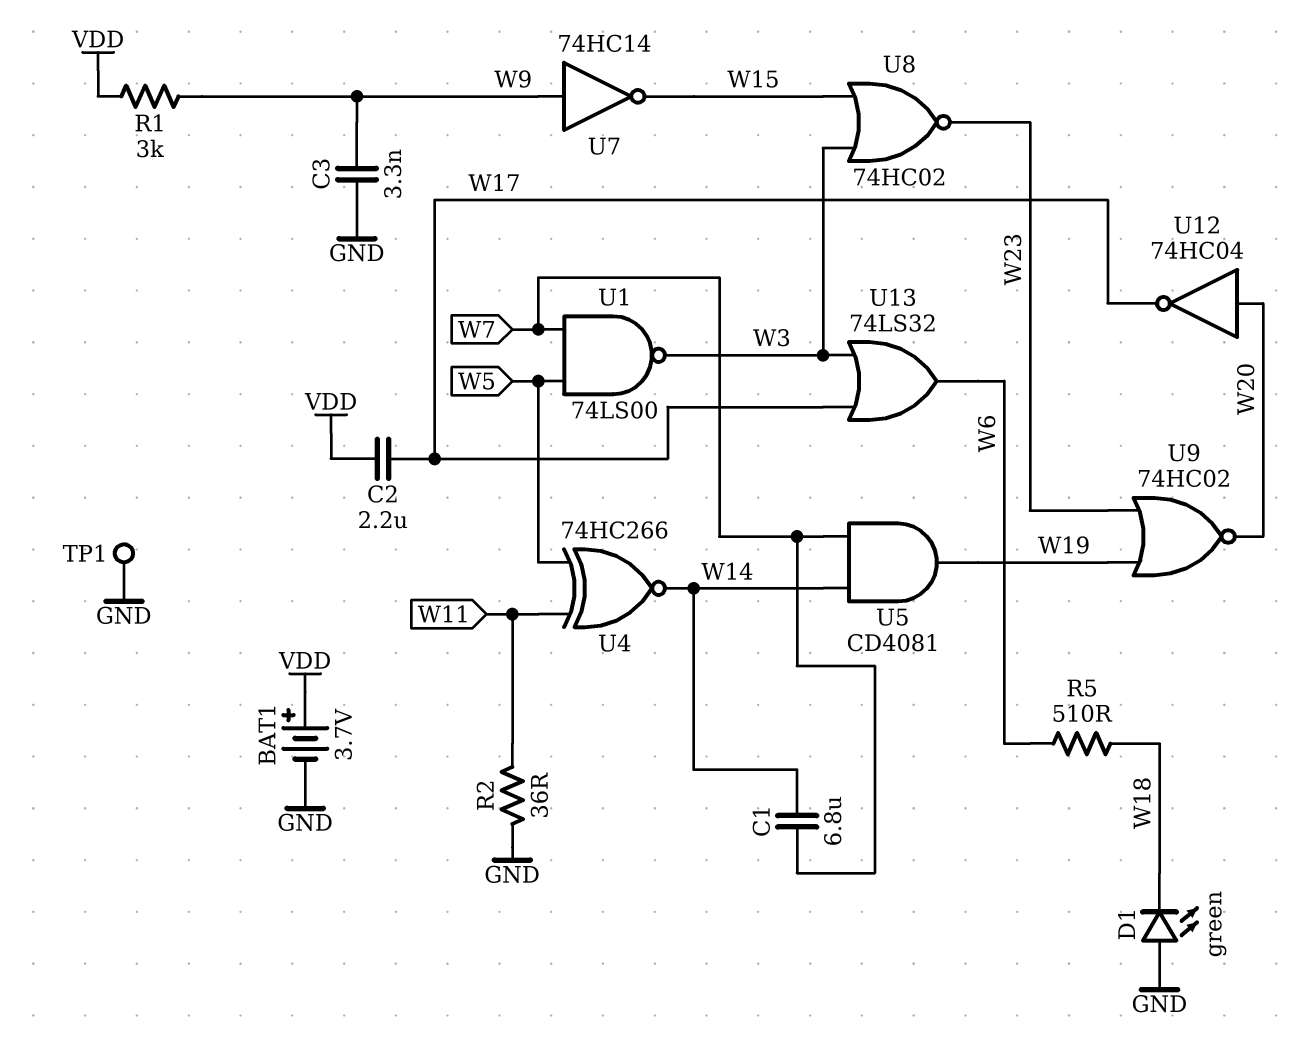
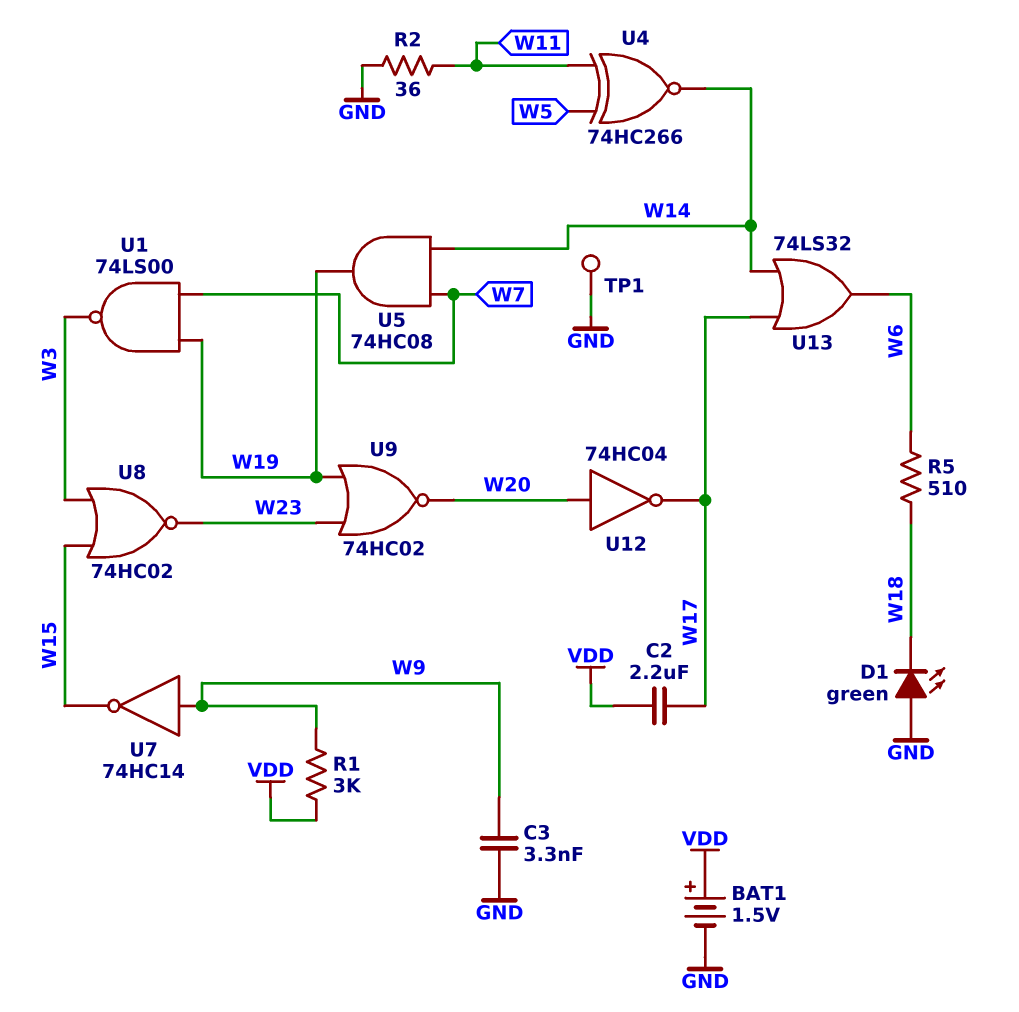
BAT1: 3.7V (plus VDD, minus GND) -> 1.5V (plus VDD, minus GND)
C1: 6.8uF (W7, W14) -> none
U1: NAND 74LS00 (in W5, in W7, out W3) -> NAND 74LS00 (in W7, in W19, out W3)
U5: AND CD4081 (in W7, in W14, out W19) -> AND 74HC08 (in W7, in W14, out W19)
U13: OR 74LS32 (in W3, in W17, out W6) -> OR 74LS32 (in W14, in W17, out W6)

